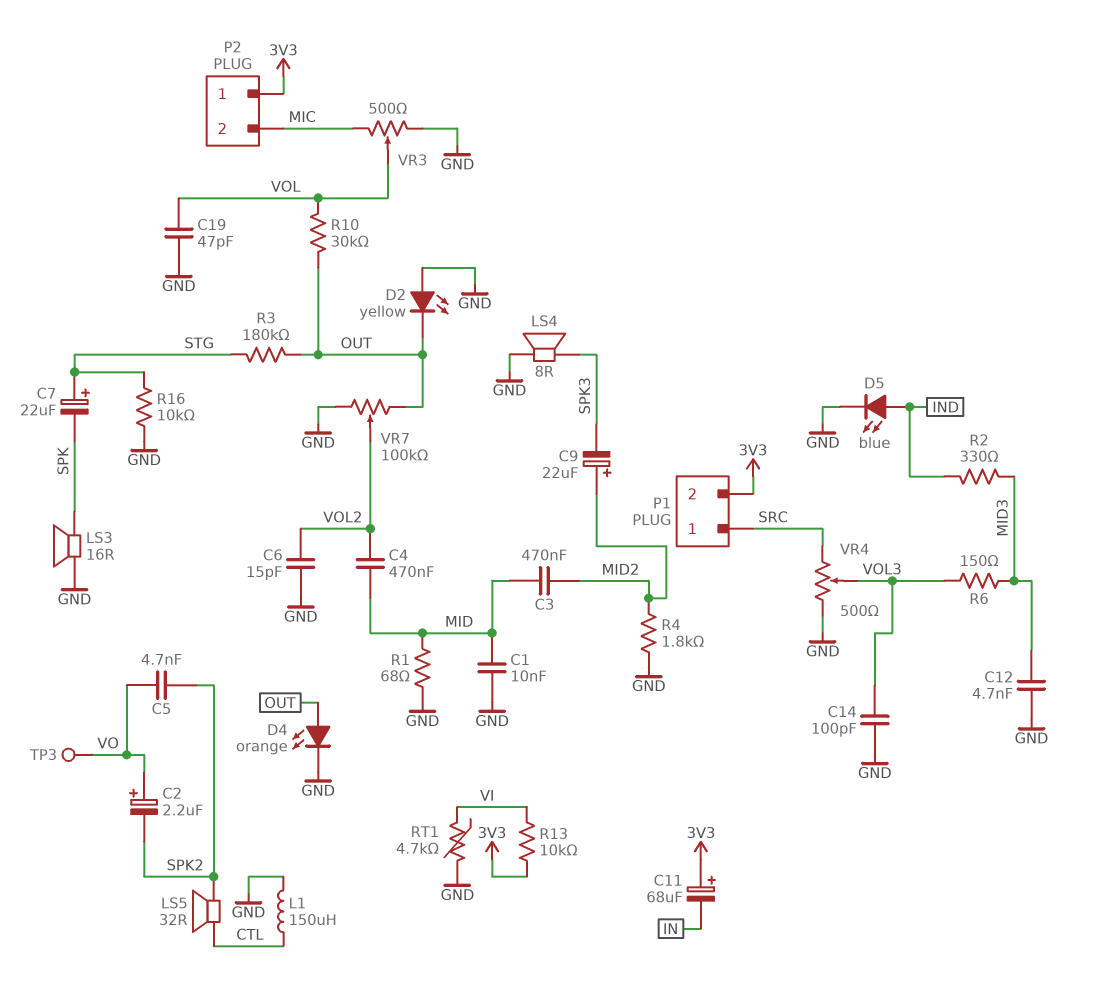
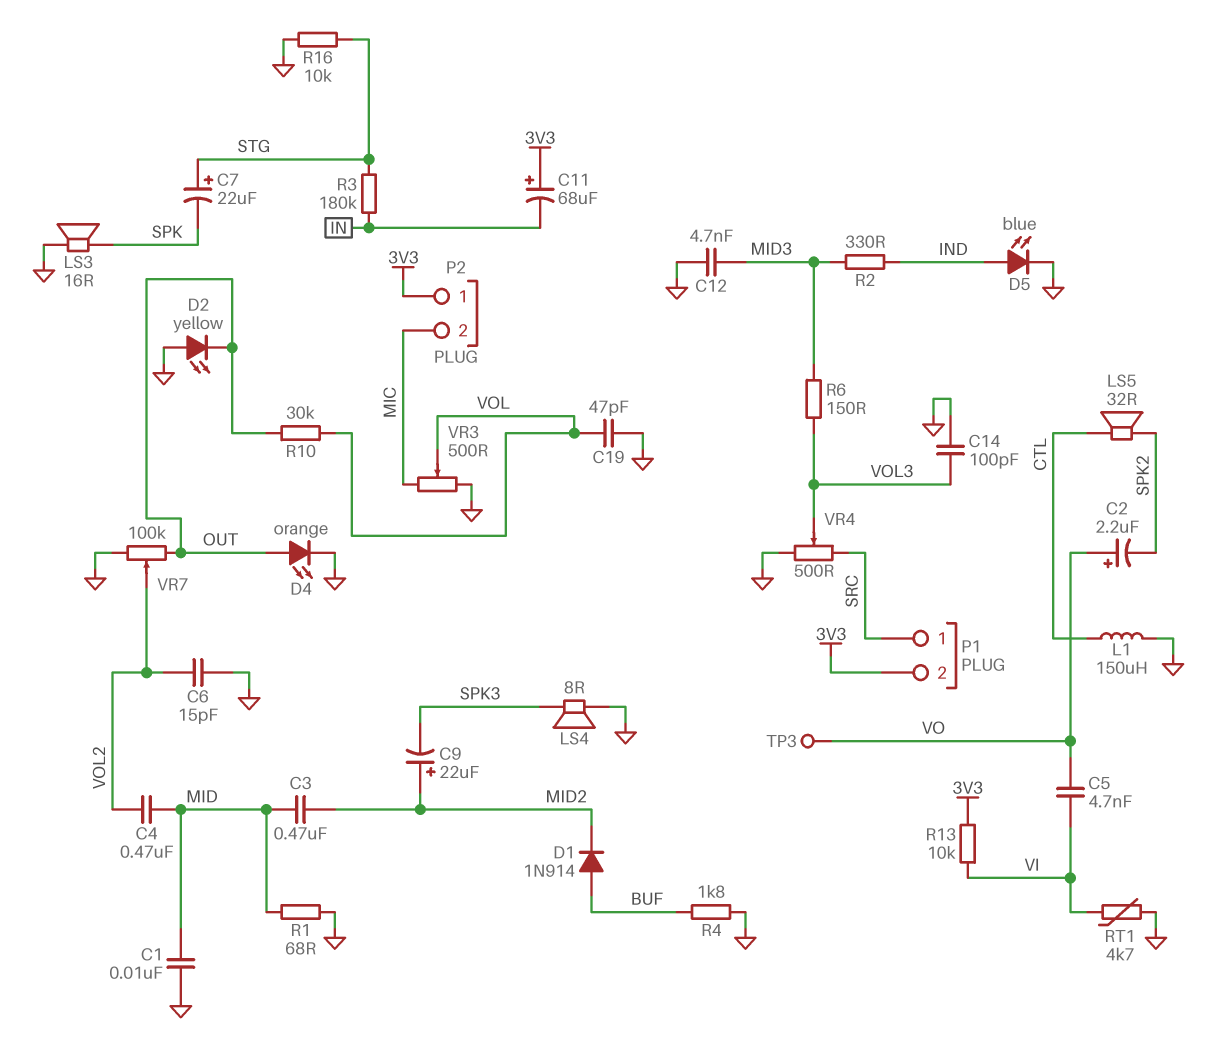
C5: 4.7nF (SPK2, VO) -> 4.7nF (VI, VO)
D1: none -> diode 1N914 (A BUF, K MID2)
R3: 180k (OUT, STG) -> 180k (IN, STG)
R4: 1.8k (GND, MID2) -> 1.8k (BUF, GND)

